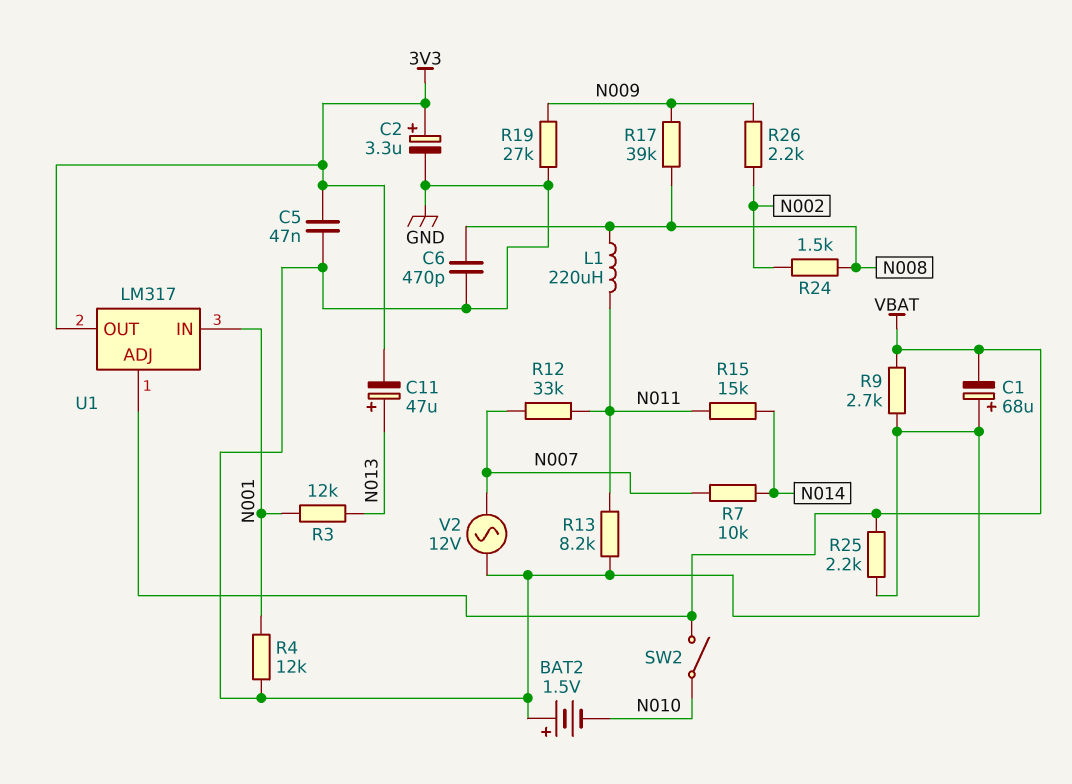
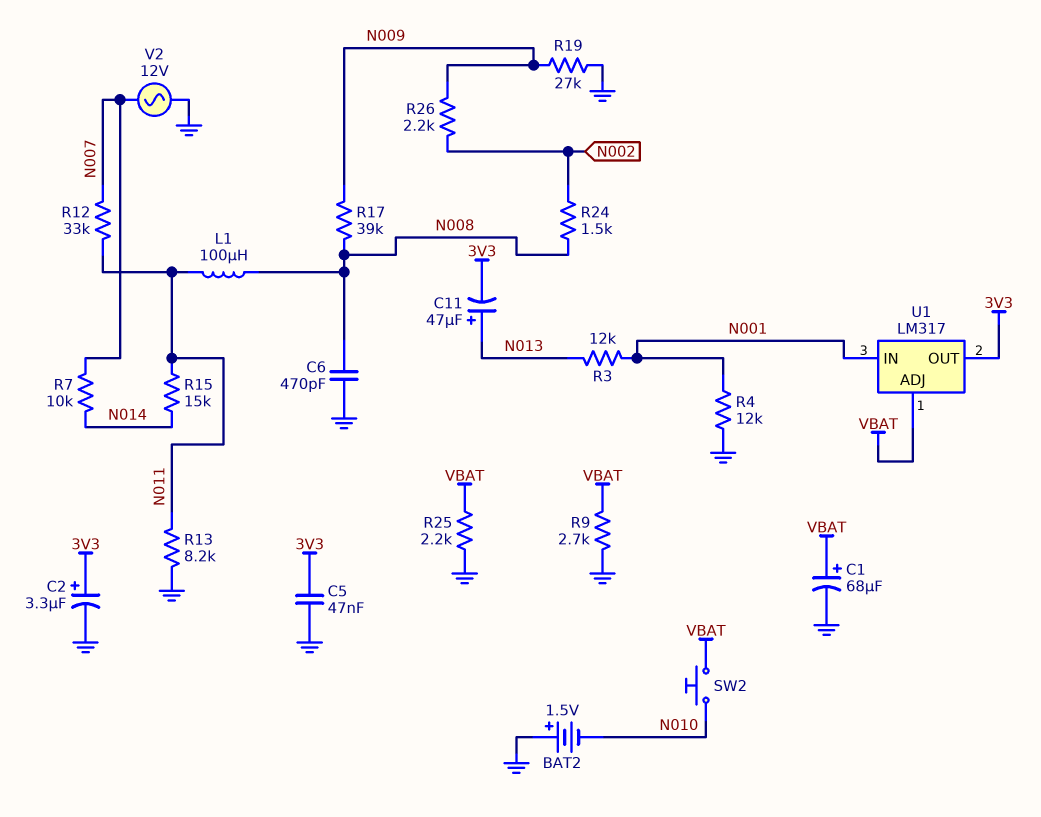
C1: 68uF (plus GND, minus VBAT) -> 68uF (plus VBAT, minus GND)
L1: 220uH (N008, N011) -> 100uH (N008, N011)
SW2: switch (N010, VBAT) -> button (N010, VBAT)

